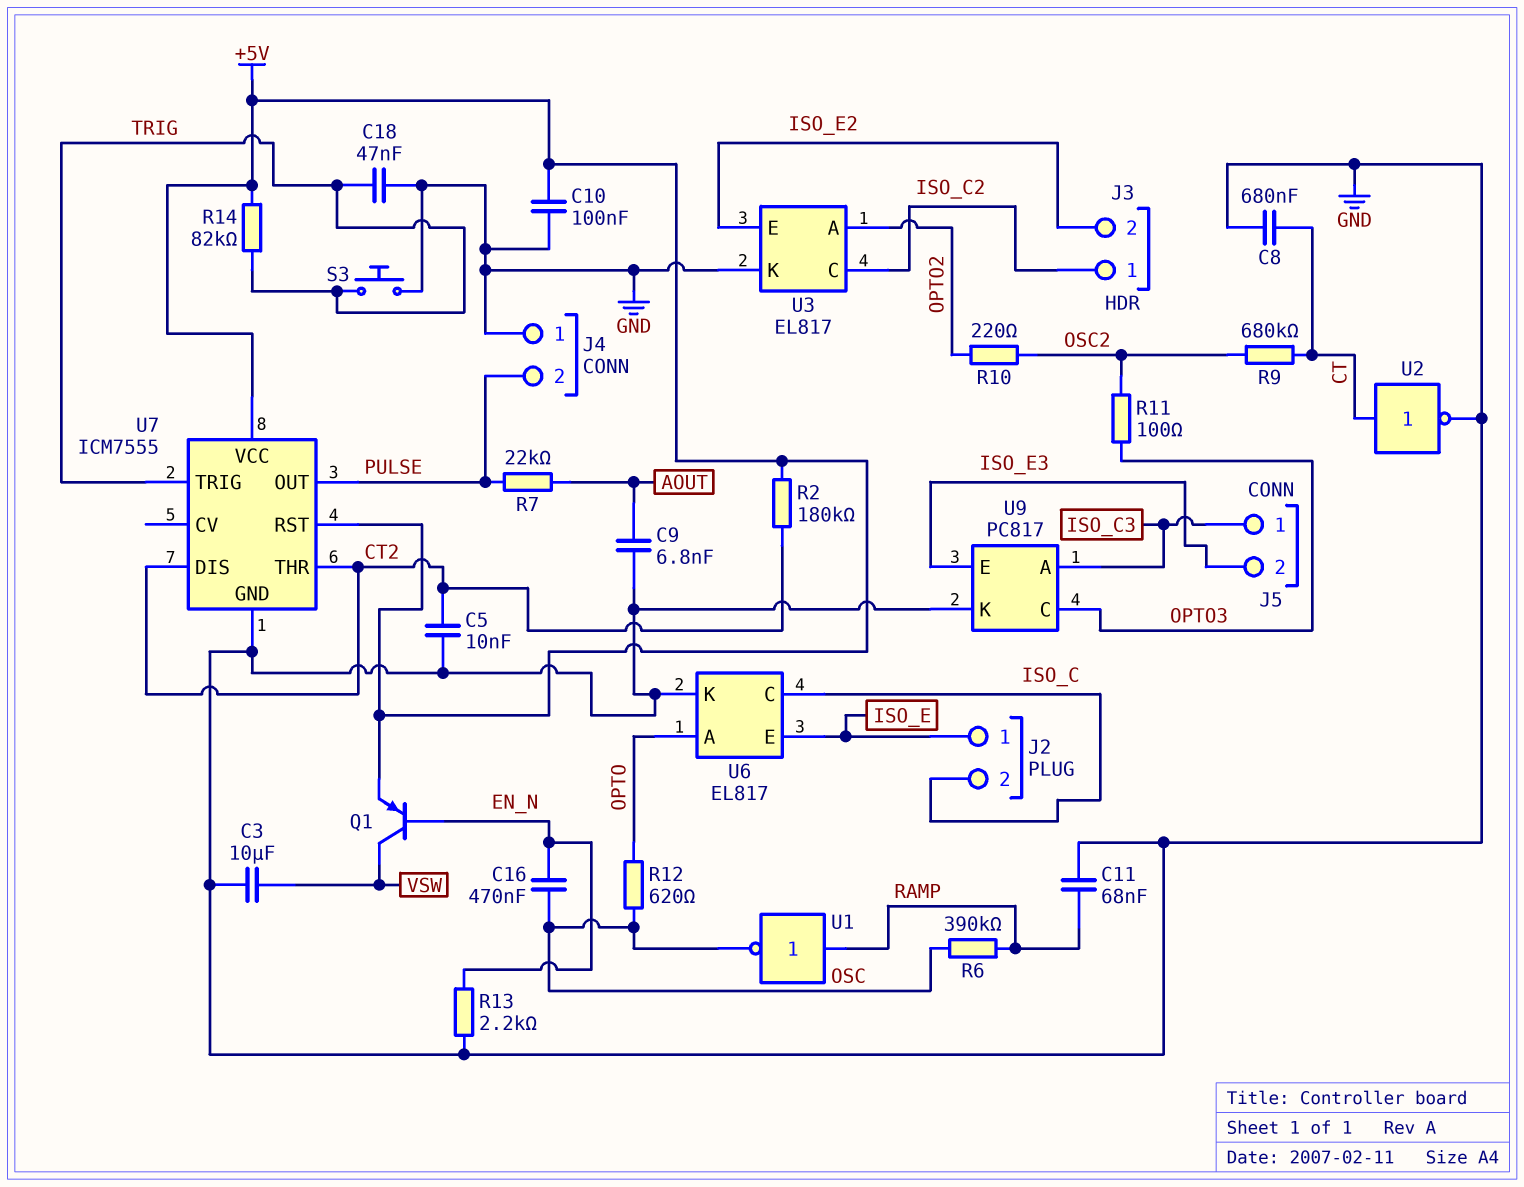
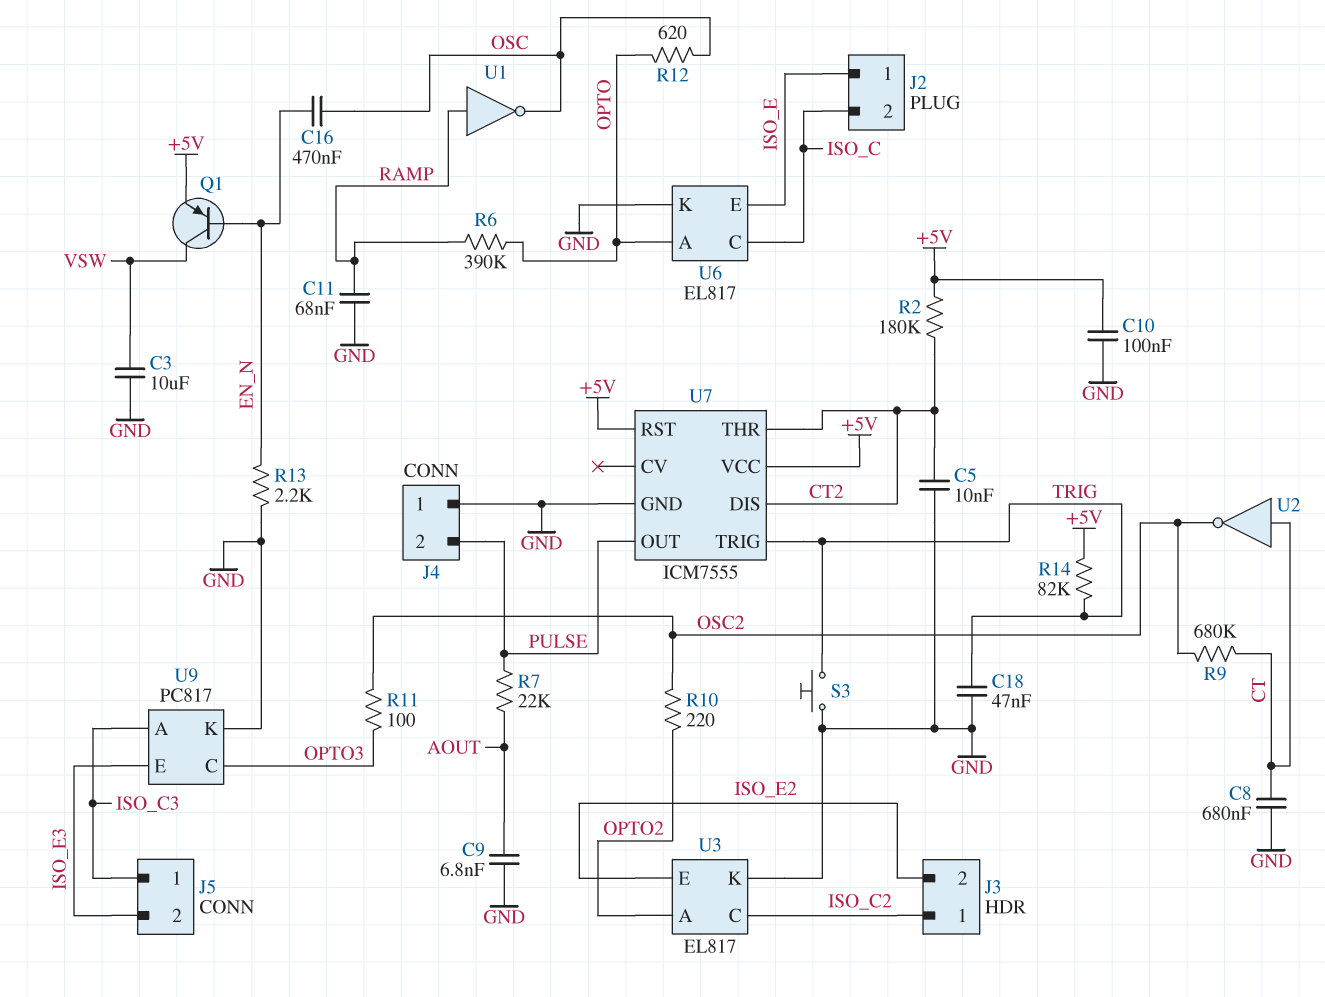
R6: 390k (OSC, RAMP) -> 390k (OPTO, RAMP)
U2: NOT (in CT, out GND) -> NOT (in CT, out OSC2)

